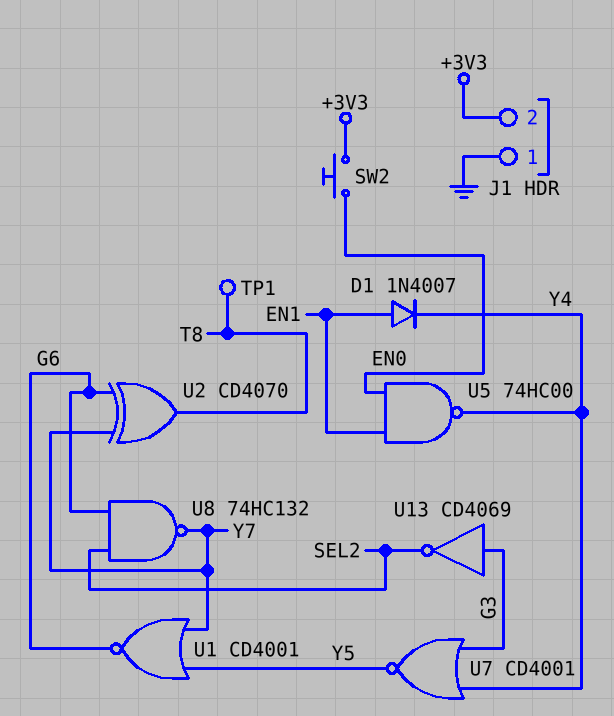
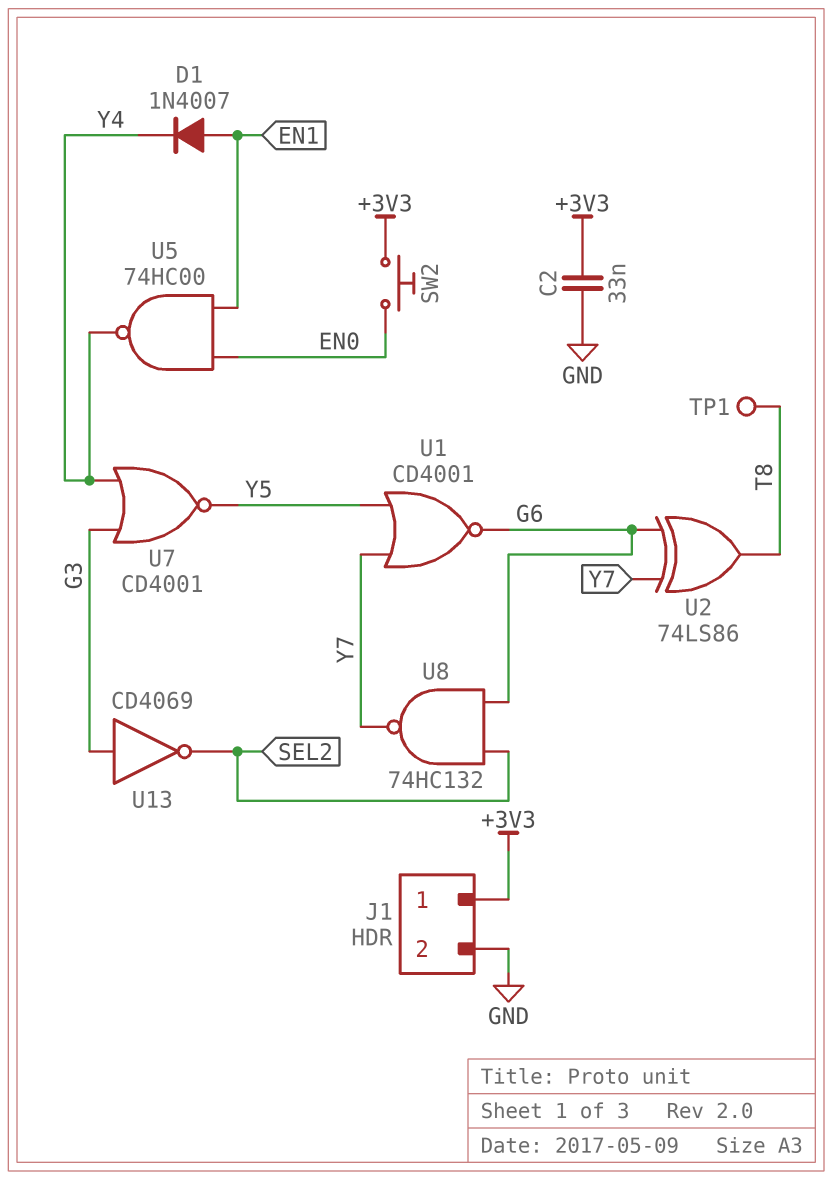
C2: none -> 33nF (+3V3, GND)
J1 pin 1: GND -> +3V3
J1 pin 2: +3V3 -> GND
U2: XOR CD4070 (in G6, in Y7, out T8) -> XOR 74LS86 (in G6, in Y7, out T8)

